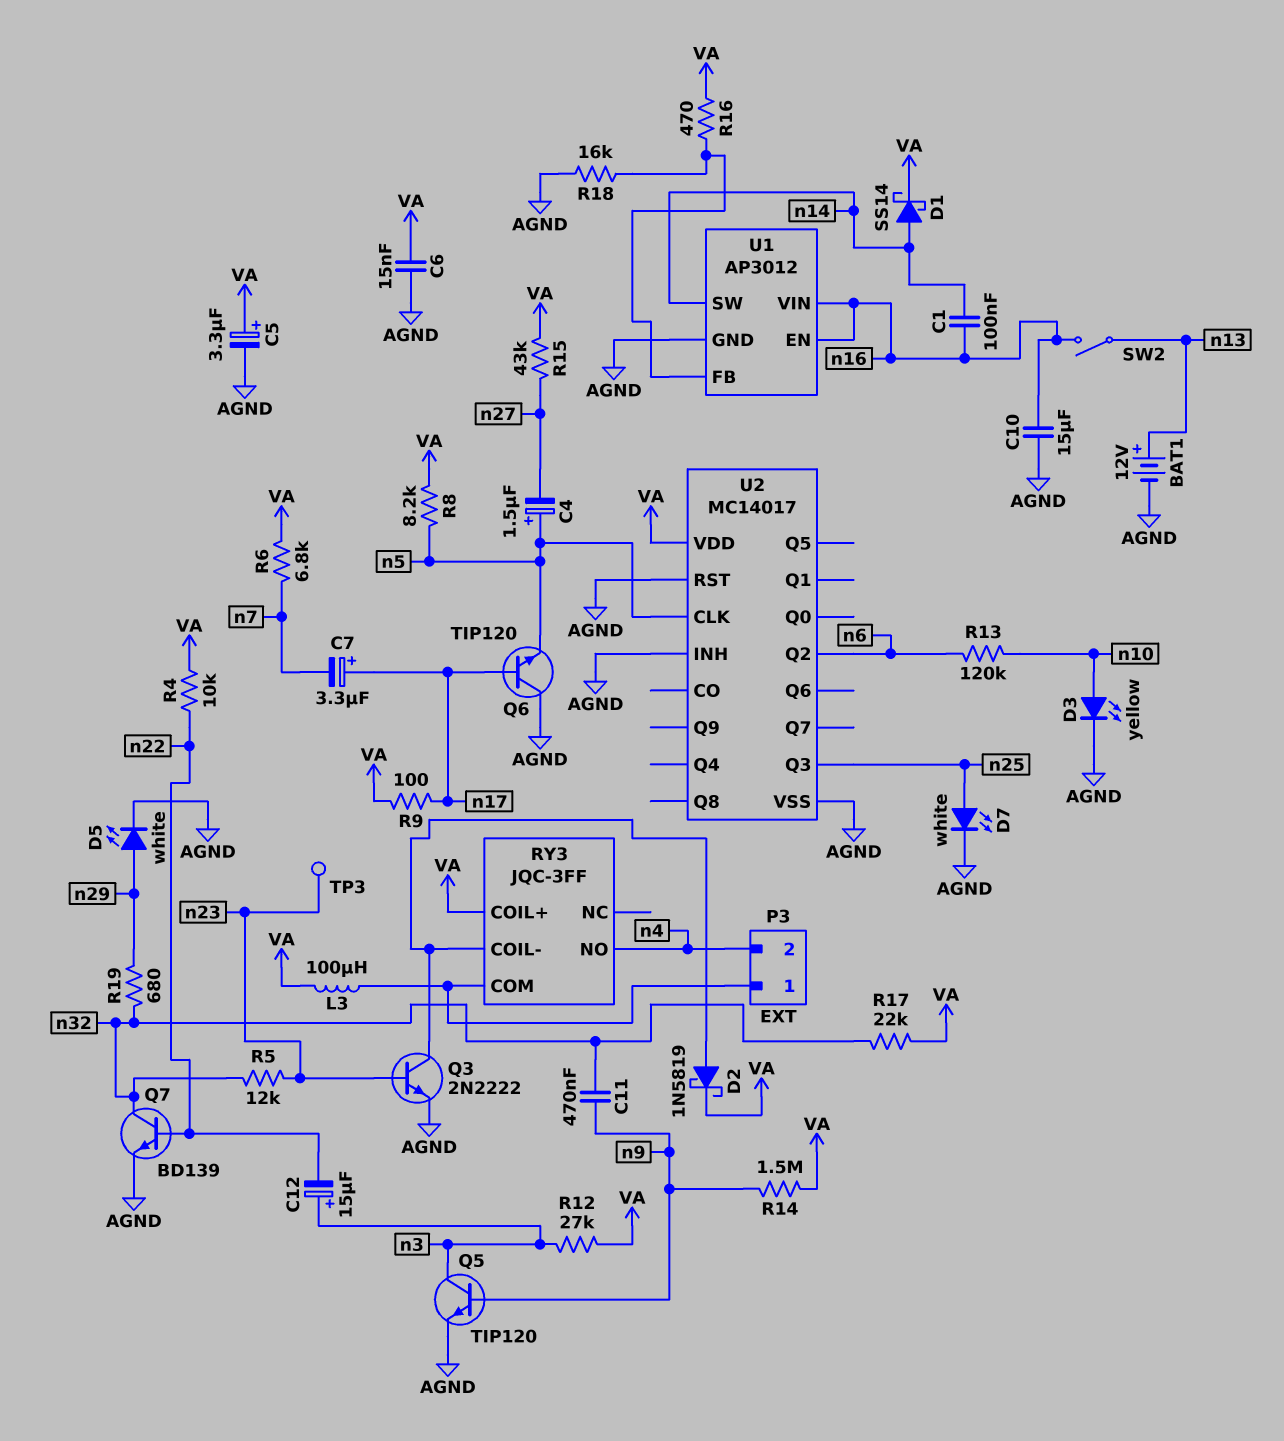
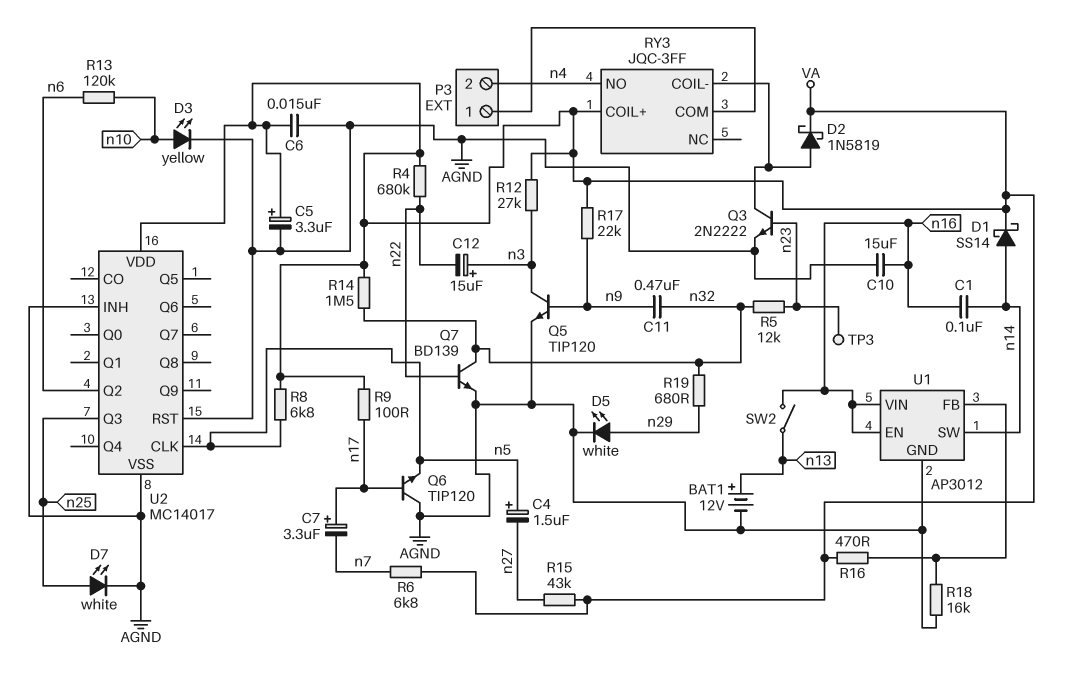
L3: 100uH (P3/1, VA) -> none
R4: 10k (VA, n22) -> 680k (VA, n22)
R8: 8.2k (VA, n5) -> 6.8k (VA, n5)
R14: 1.5M (VA, n9) -> 1.5M (VA, n32)
R17: 22k (VA, n32) -> 22k (VA, n9)

